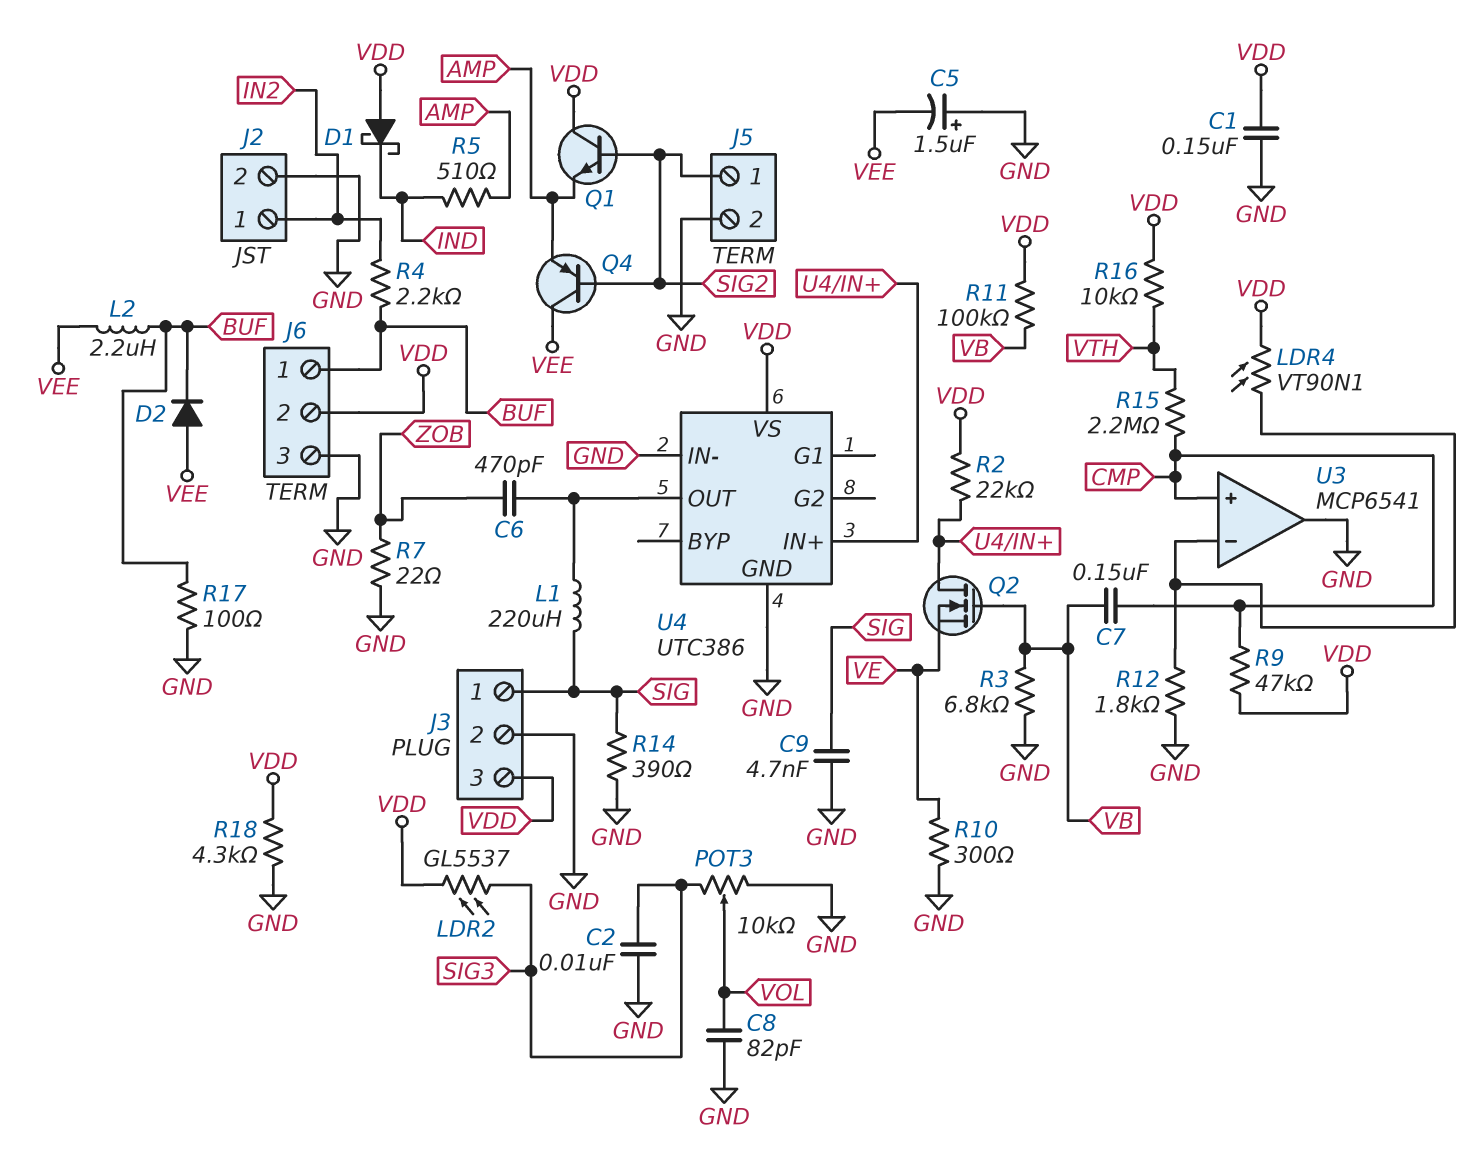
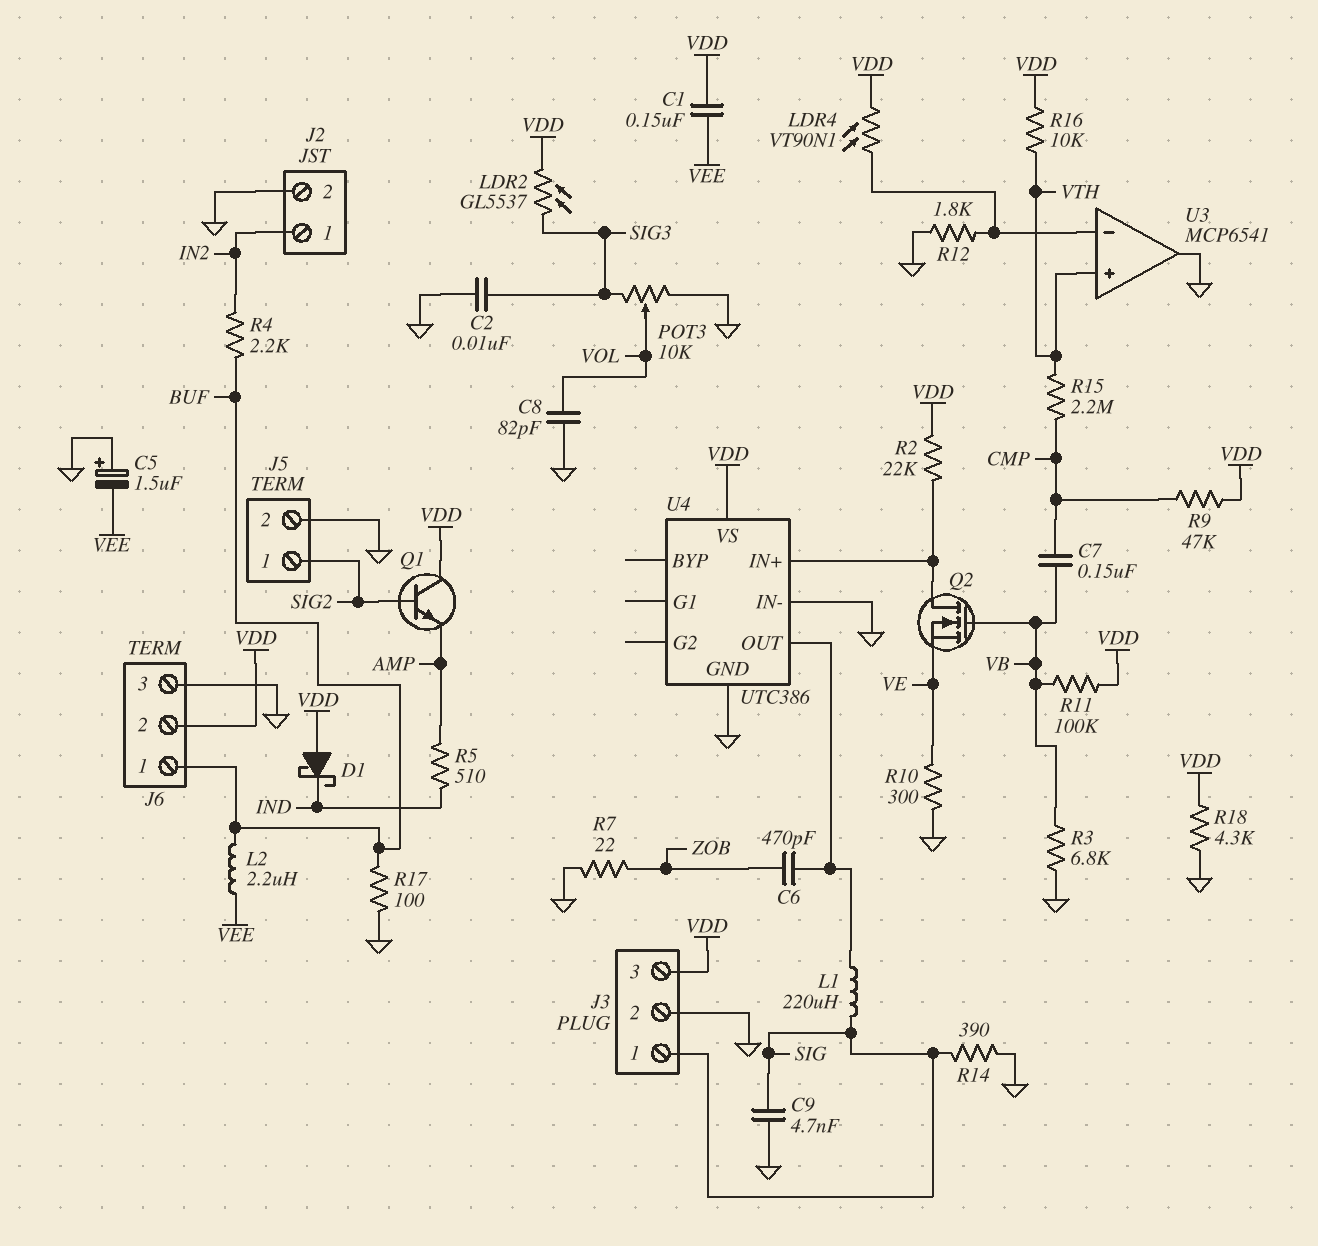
C1: 150nF (GND, VDD) -> 150nF (VDD, VEE)
D2: diode (A VEE, K BUF) -> none
Q4: PNP (B SIG2, C VEE, E AMP) -> none
U3 pin in+: CMP -> VTH

